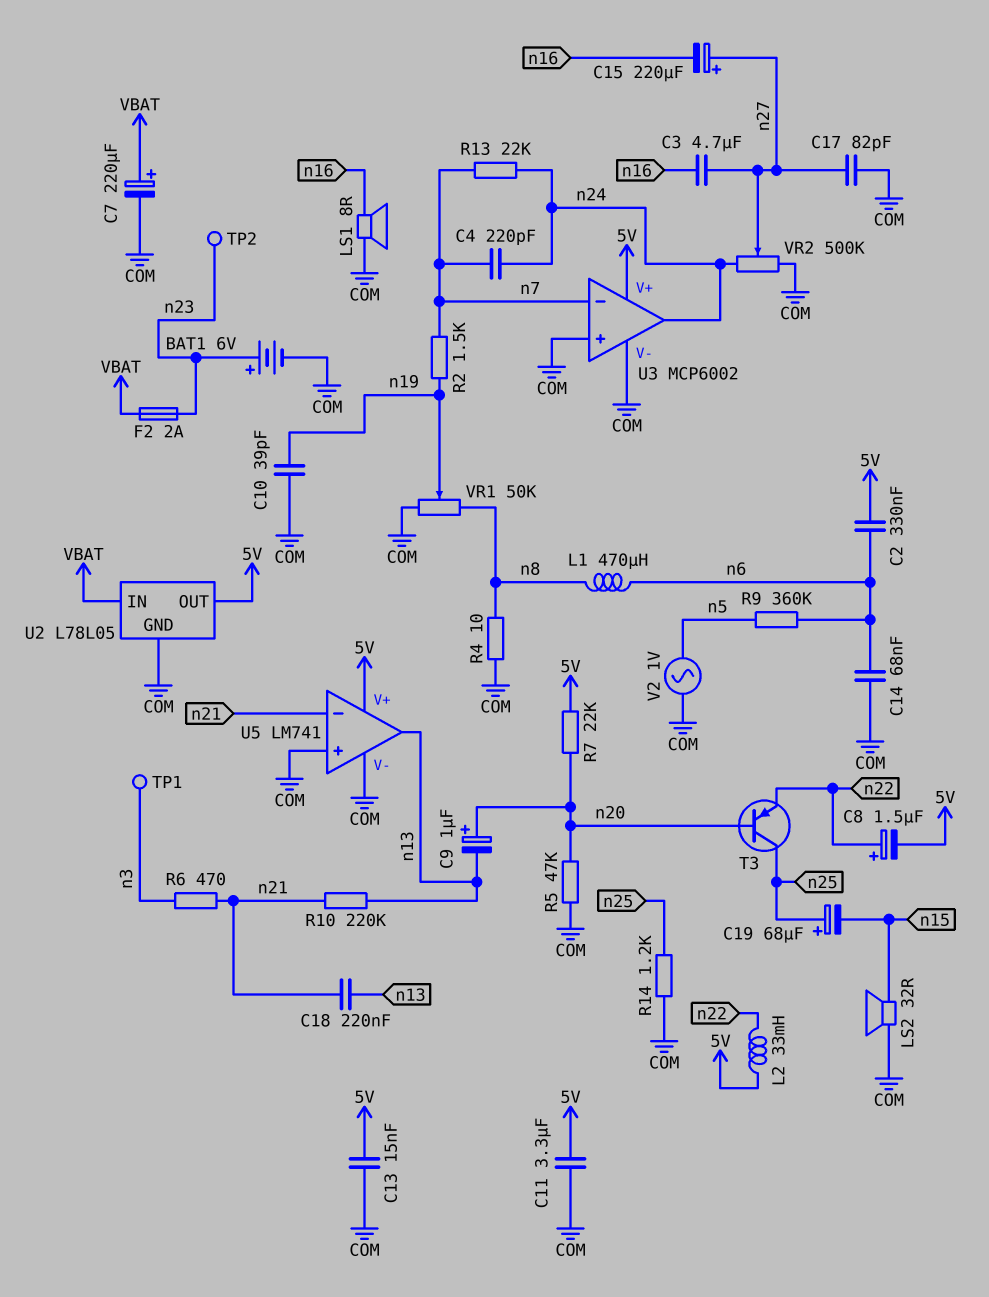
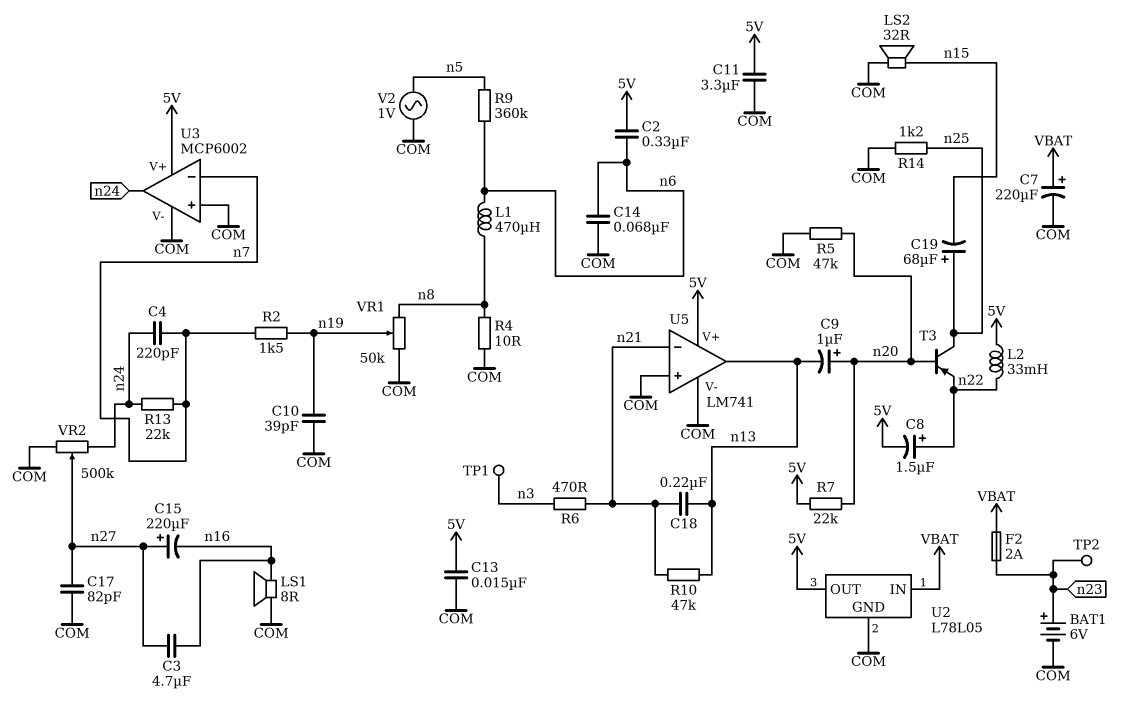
R10: 220k (n13, n21) -> 47k (n13, n21)

